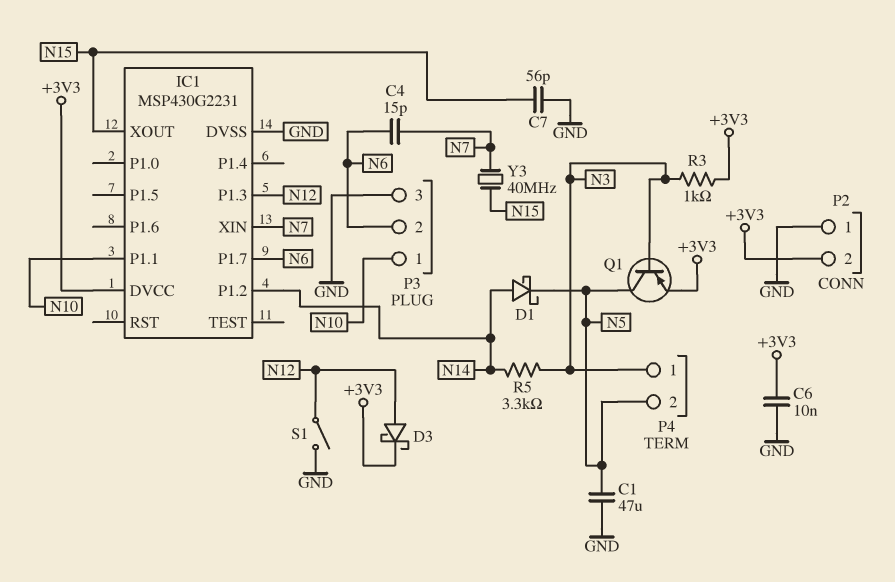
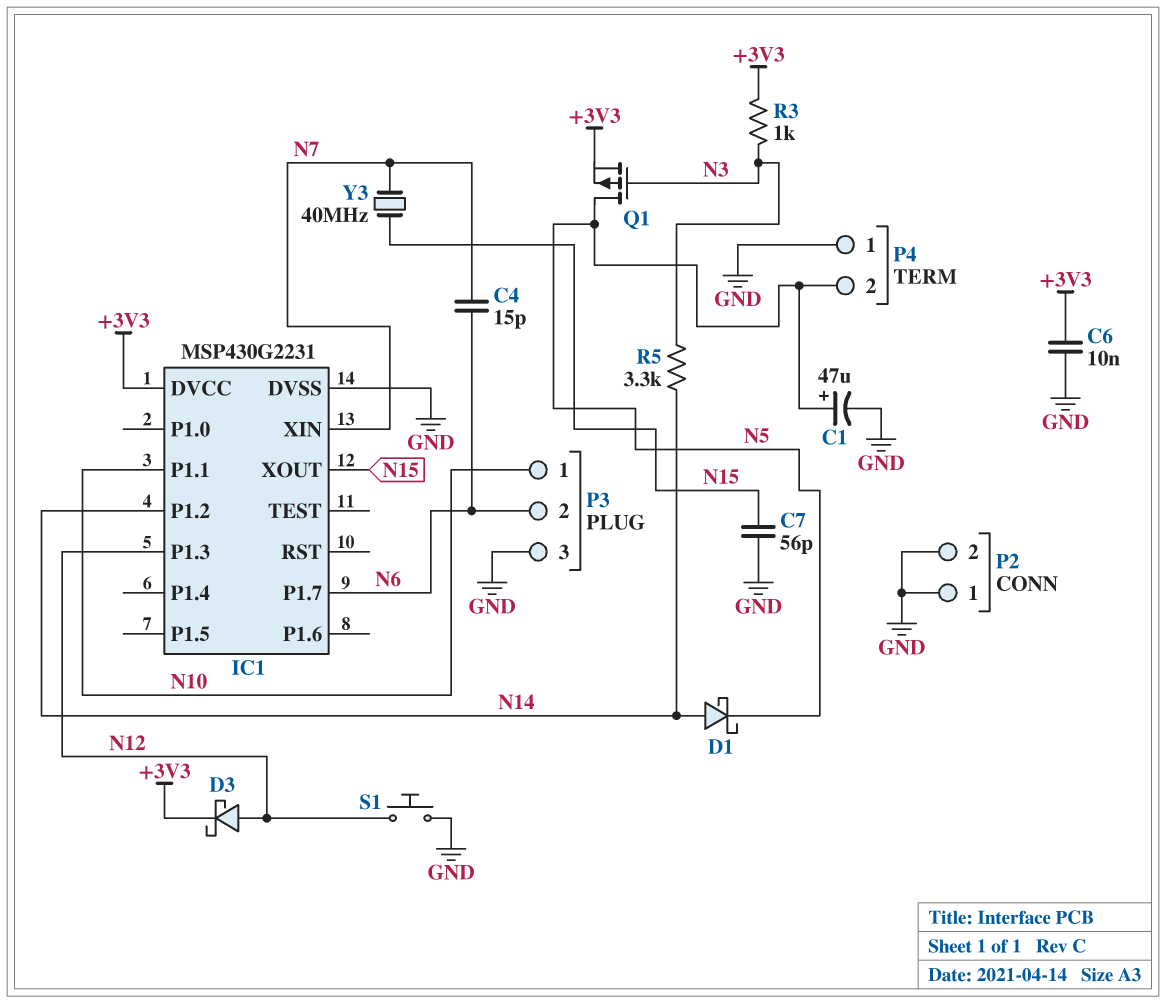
C1: 47uF (GND, N5) -> 47uF (plus N5, minus GND)
P2 pin 2: +3V3 -> GND
P4 pin 1: N3 -> GND
Q1: PNP (B N3, C N5, E +3V3) -> PMOS (G N3, D N5, S +3V3)
S1: switch (GND, N12) -> button (GND, N12)

